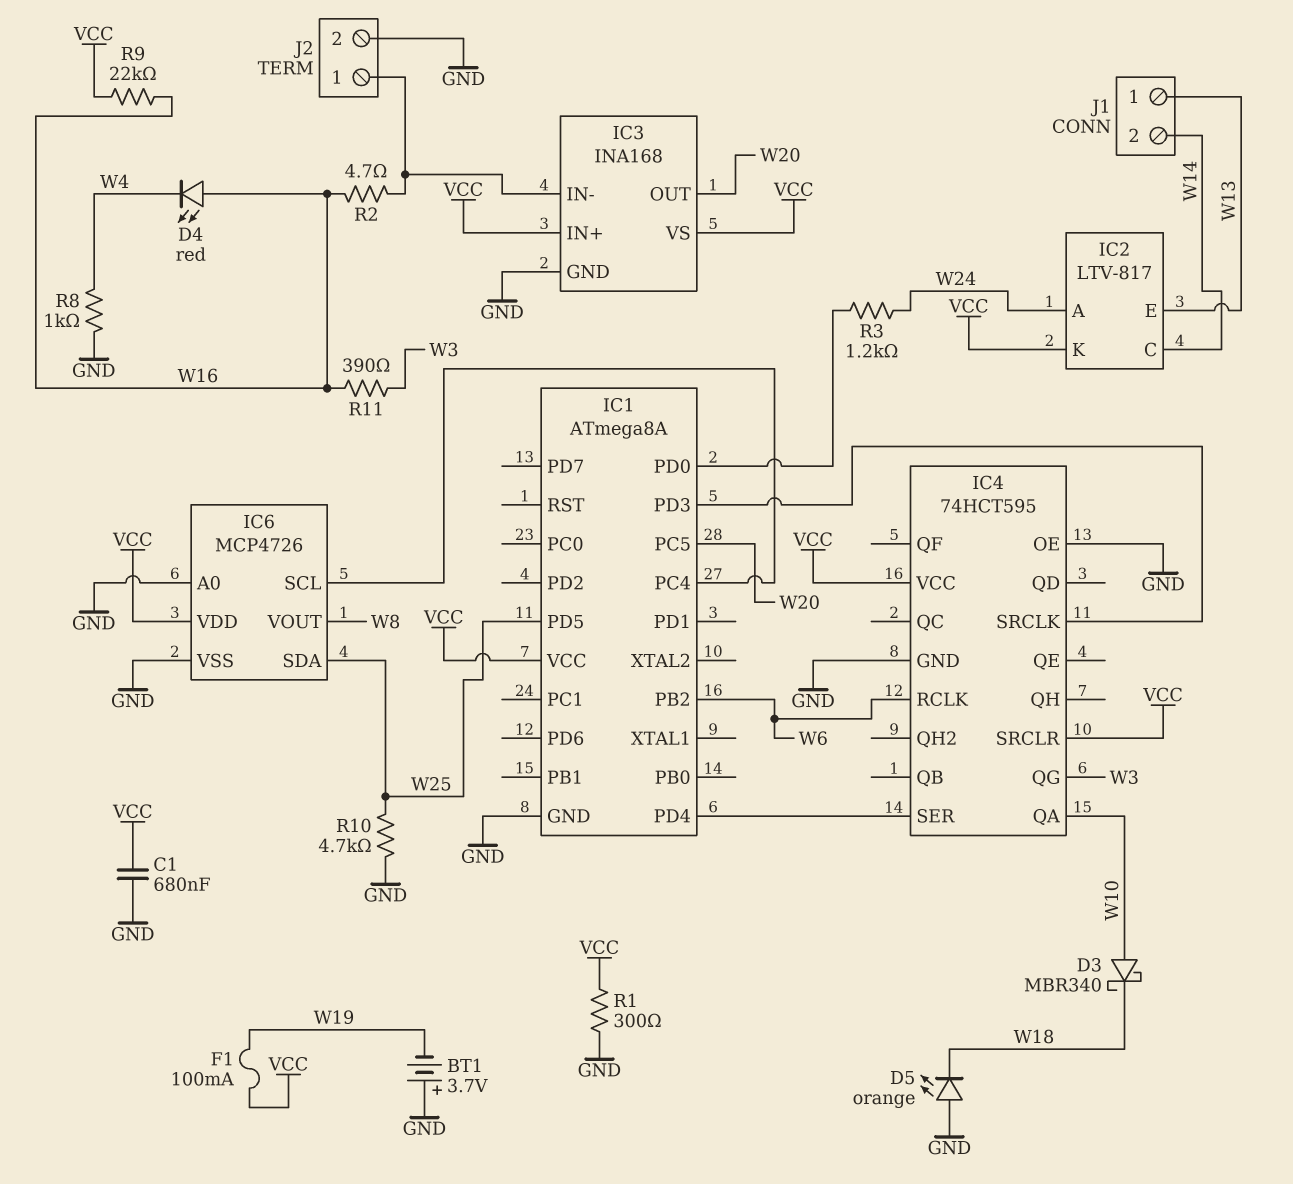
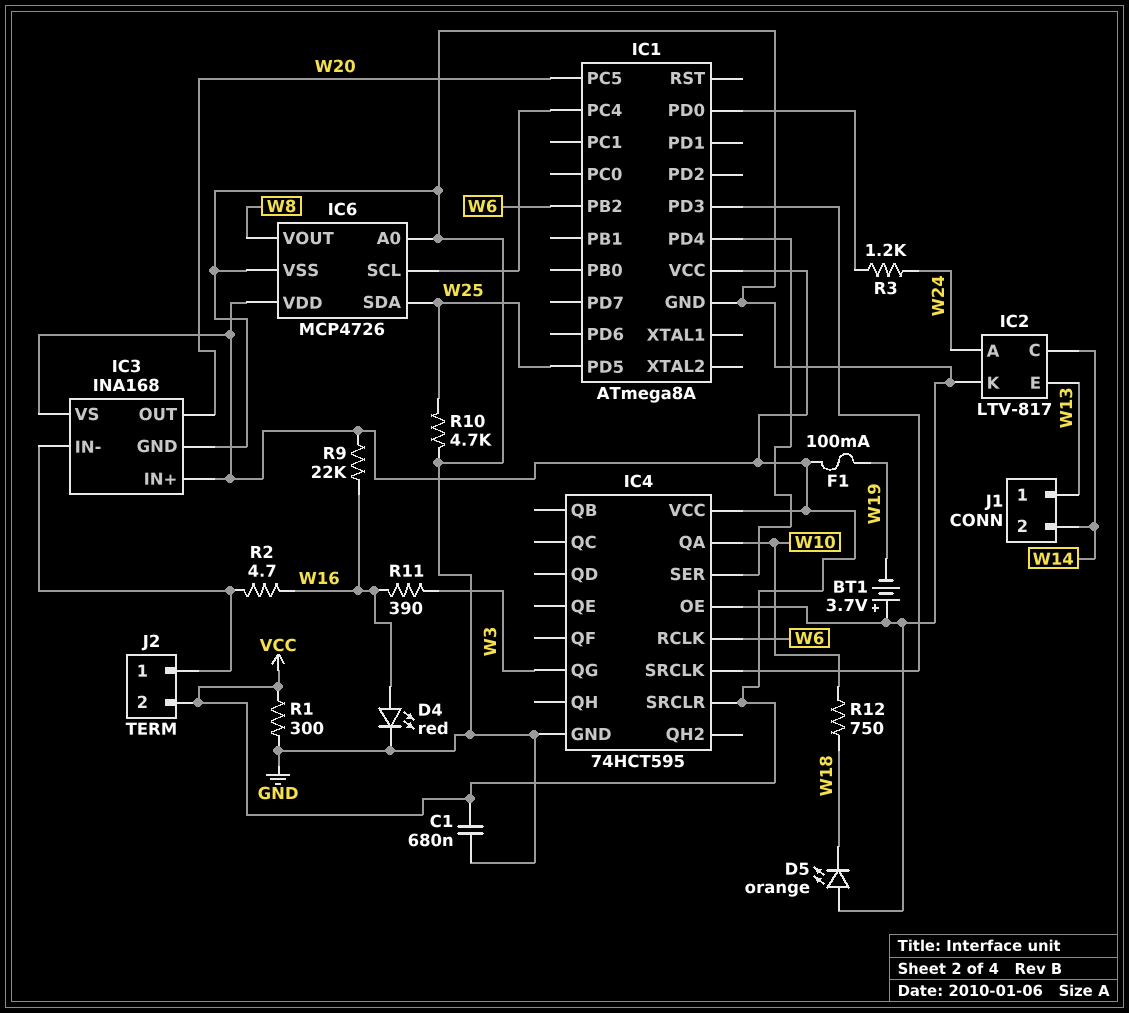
D3: schottky MBR340 (A W10, K W18) -> none
D4: LED red (A W16, K W4) -> LED red (A W16, K GND)
IC2 pin K: VCC -> GND
J2 pin 2: GND -> VCC
R8: 1k (GND, W4) -> none
R12: none -> 750 (W10, W18)

